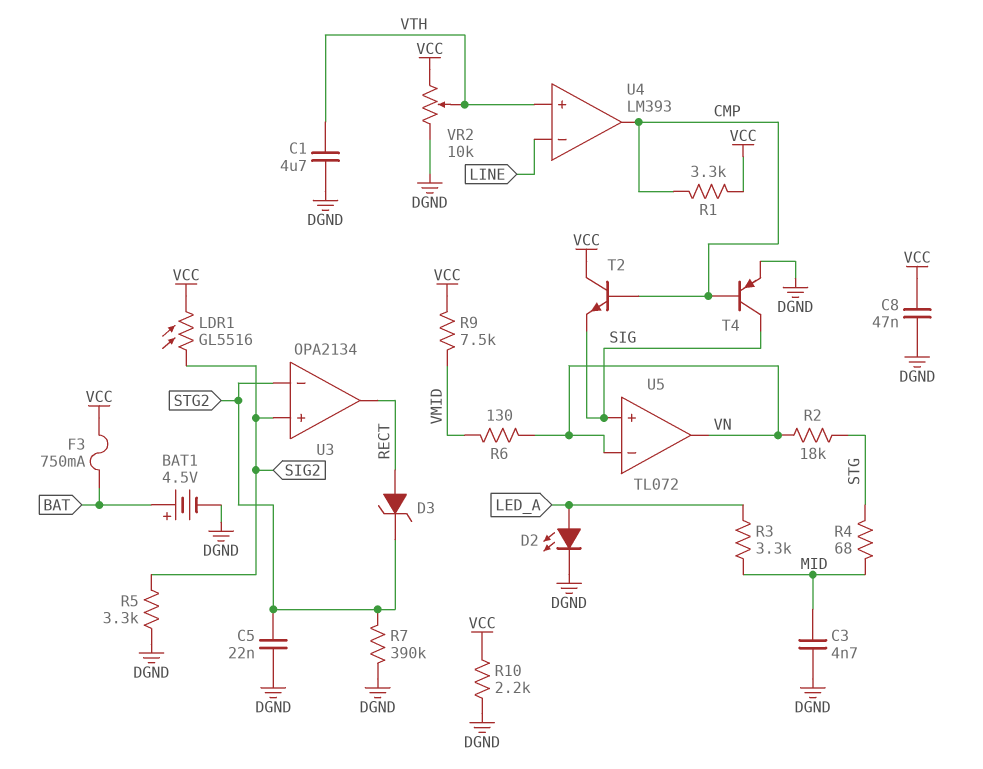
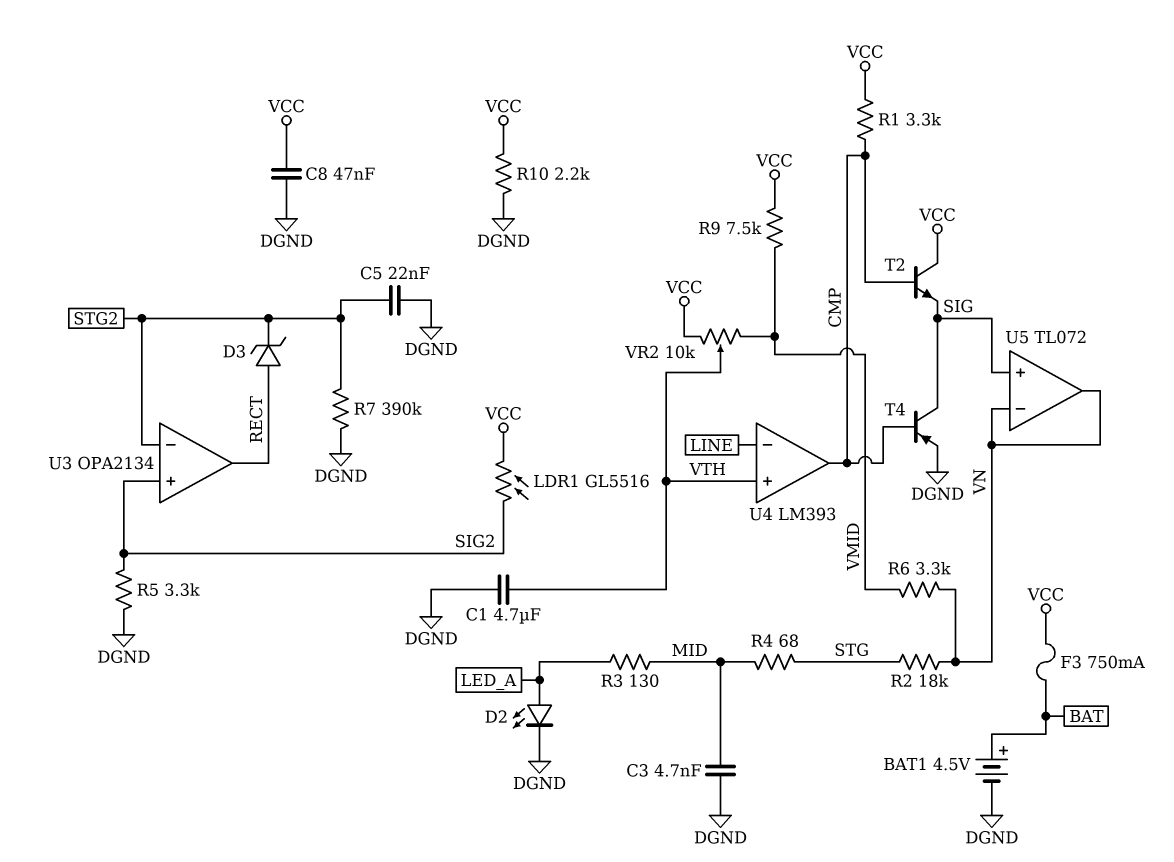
R3: 3.3k (LED_A, MID) -> 130 (LED_A, MID)
R6: 130 (VMID, VN) -> 3.3k (VMID, VN)
VR2: 10k (DGND, VCC, wiper VTH) -> 10k (VCC, VMID, wiper VTH)

